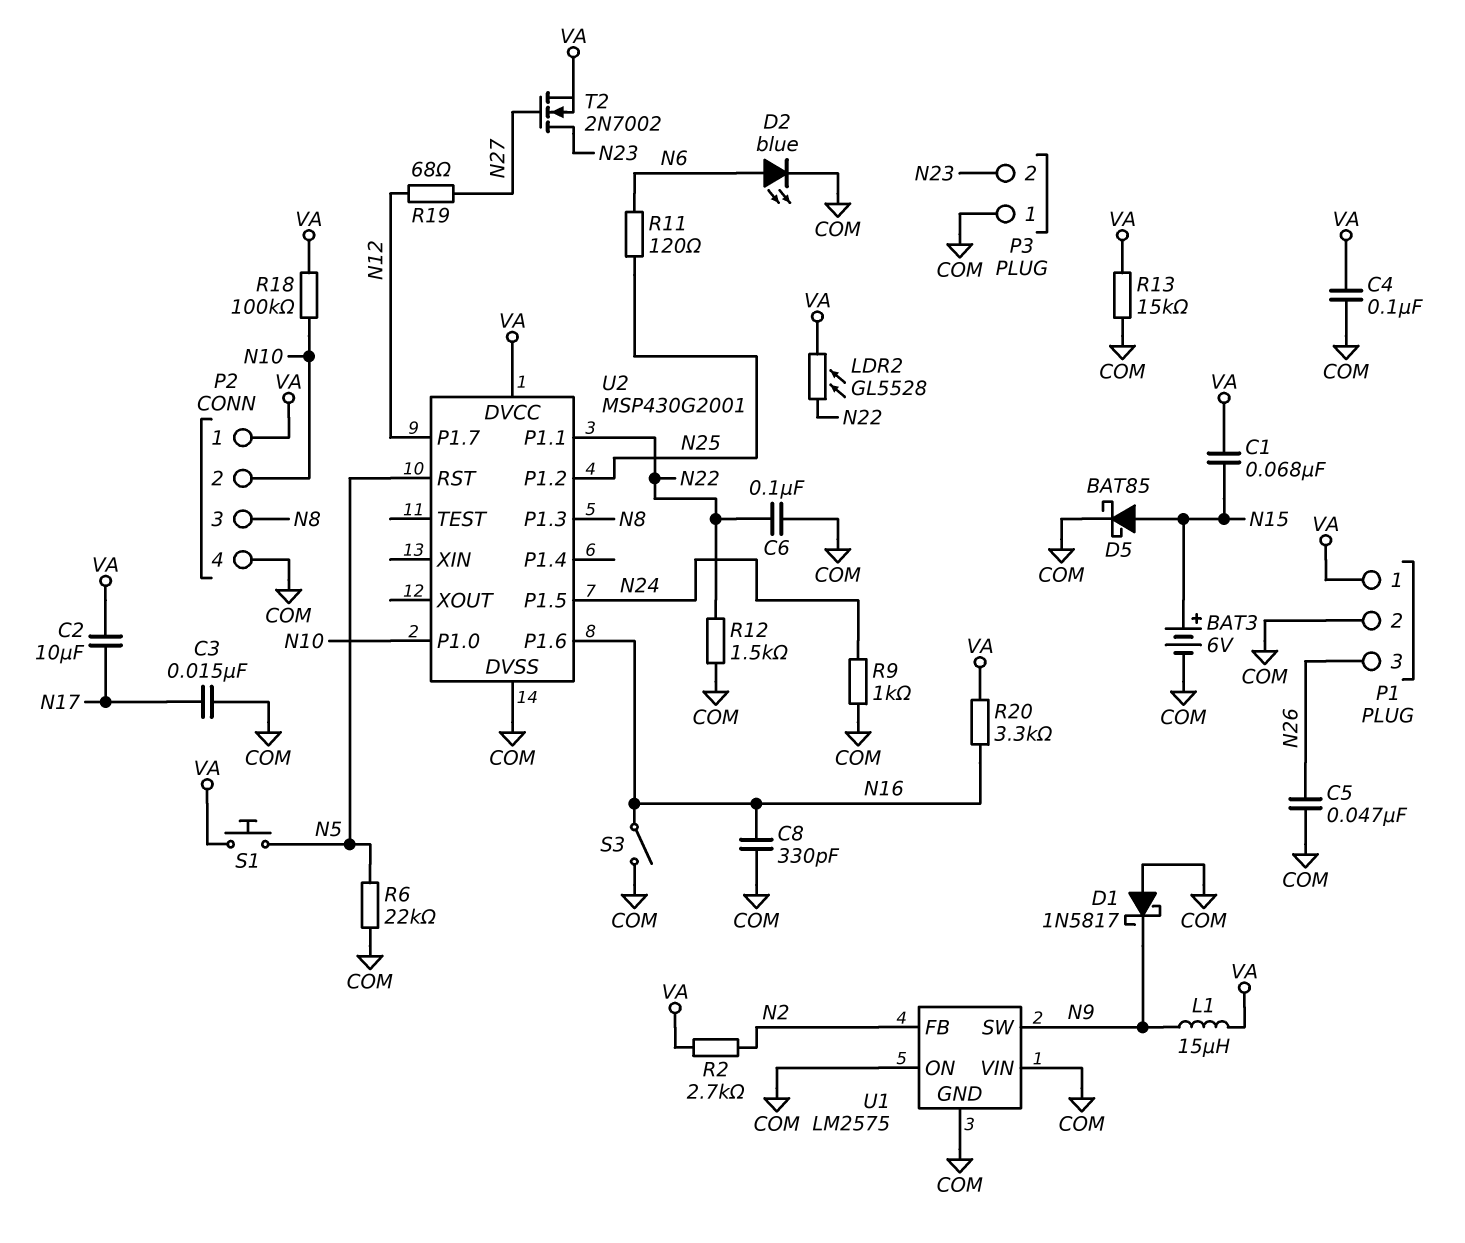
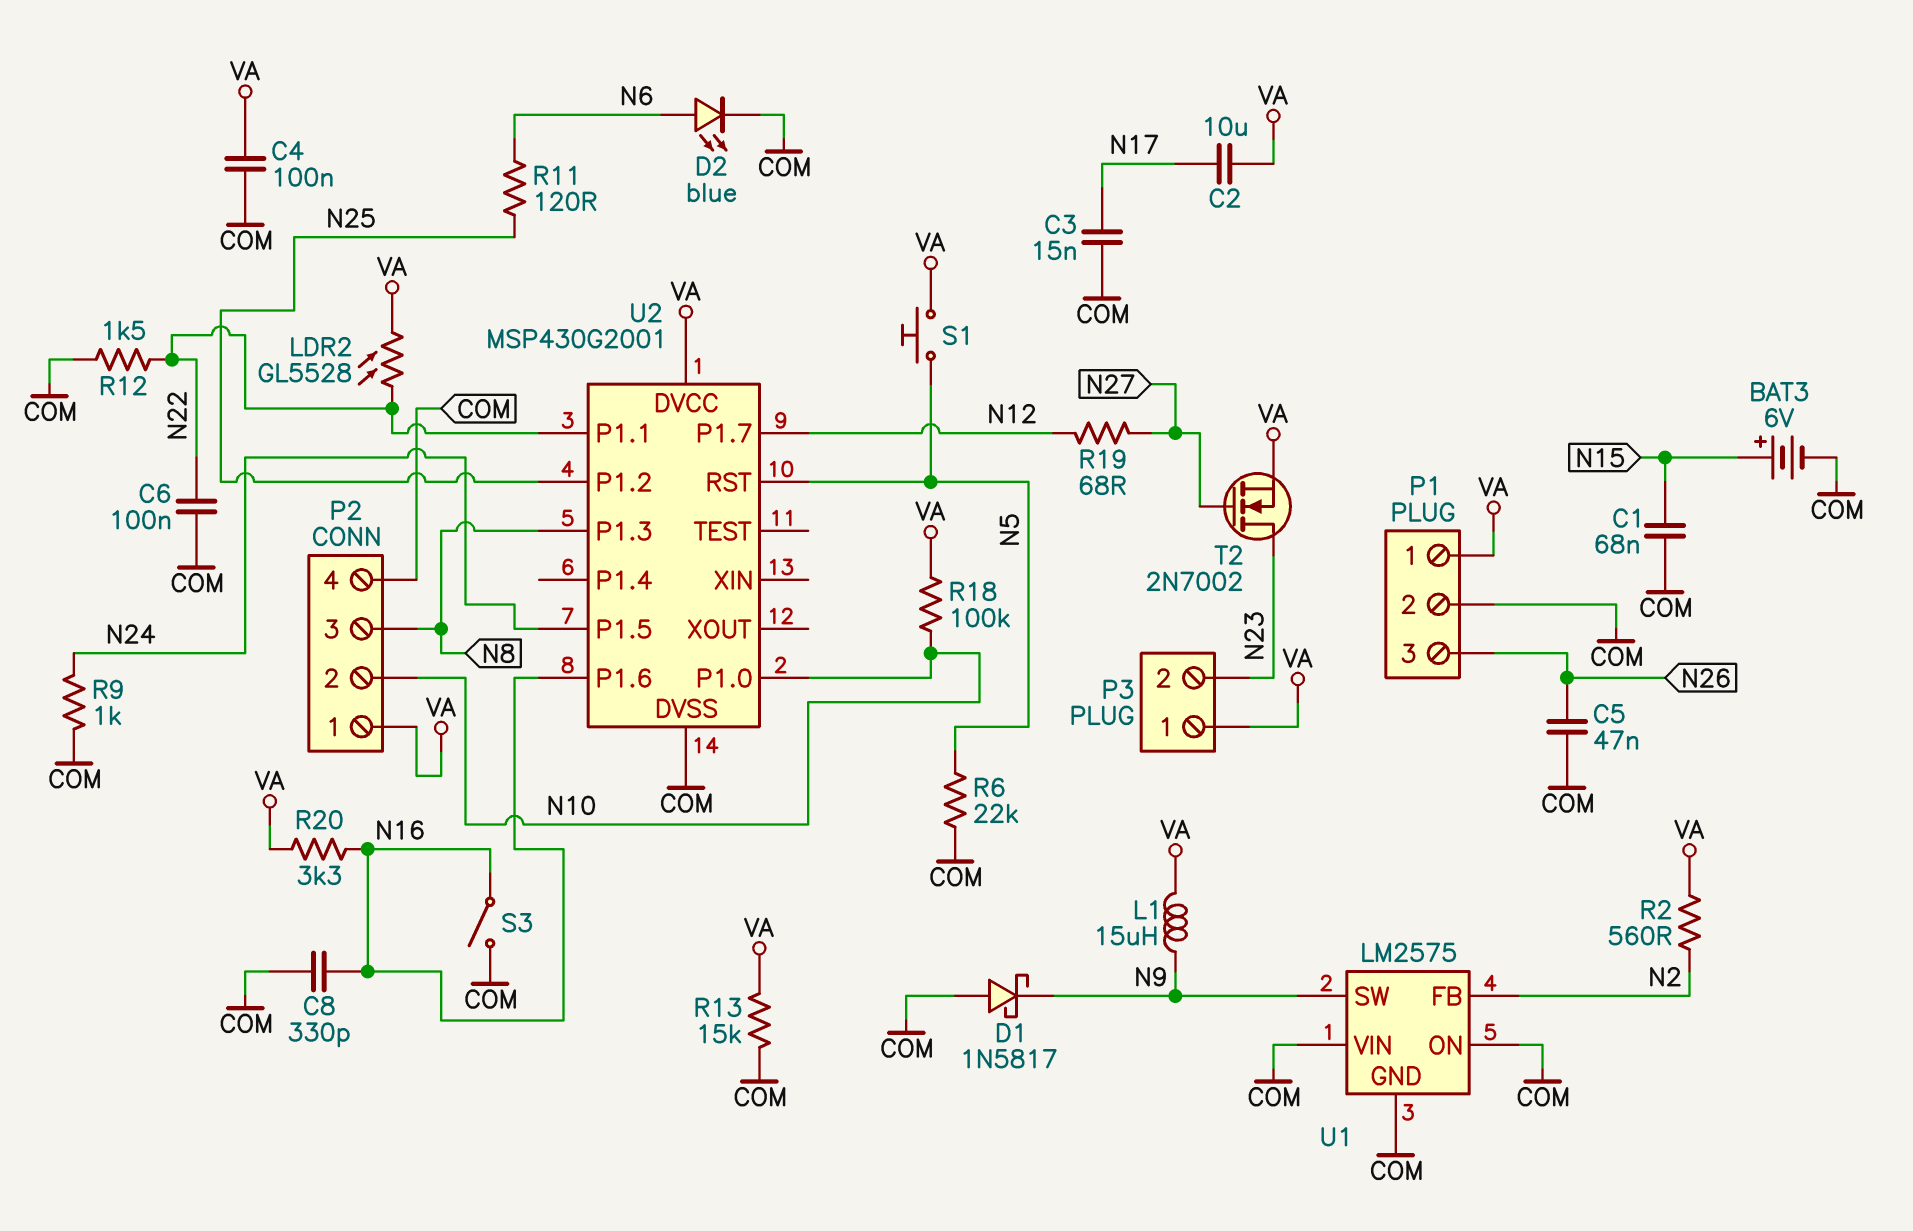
C1: 68nF (N15, VA) -> 68nF (COM, N15)
D5: schottky BAT85 (A N15, K COM) -> none
P3 pin 1: COM -> VA
R2: 2.7k (N2, VA) -> 560 (N2, VA)

